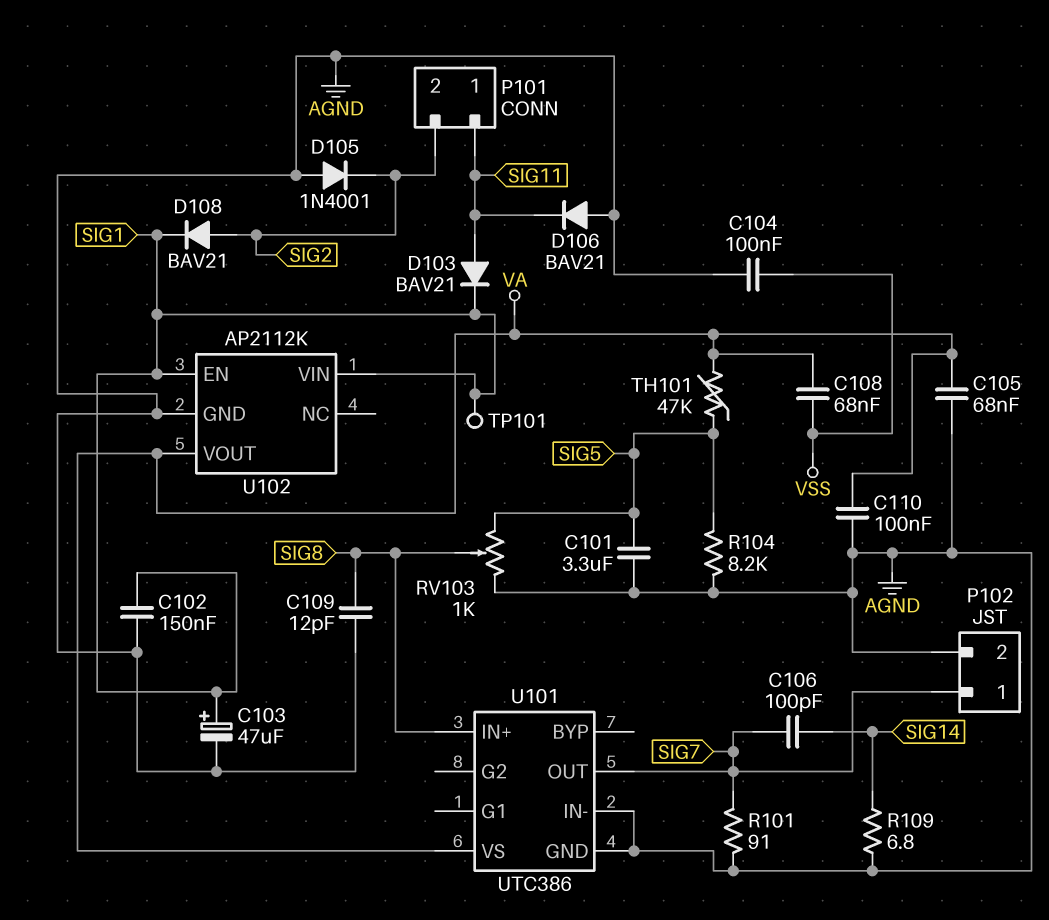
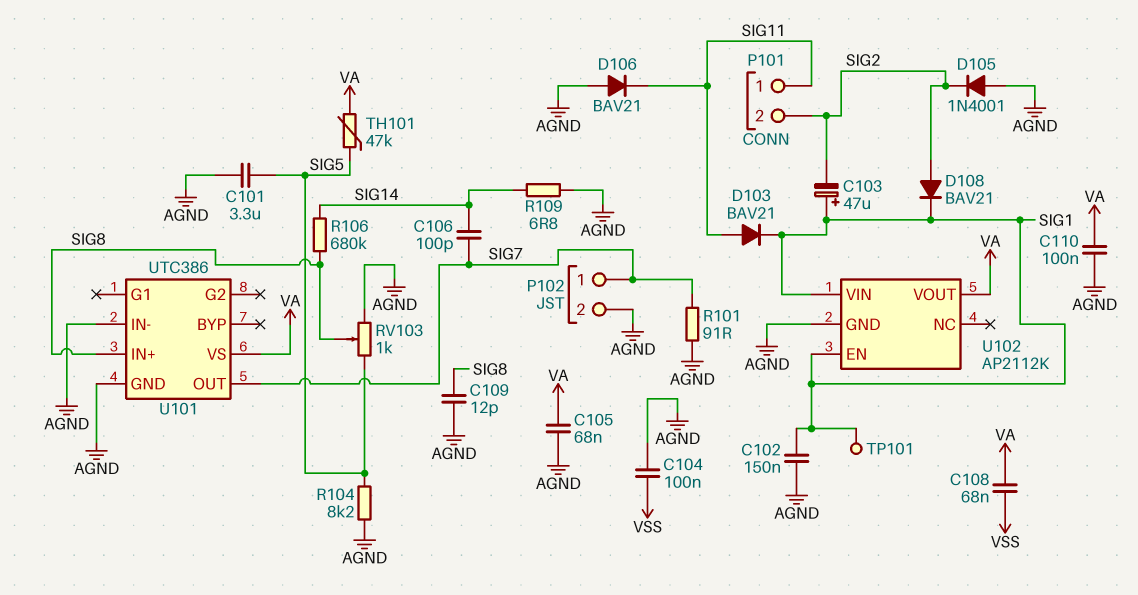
C103: 47uF (plus SIG1, minus AGND) -> 47uF (plus SIG1, minus SIG2)
R106: none -> 680k (SIG8, SIG14)

